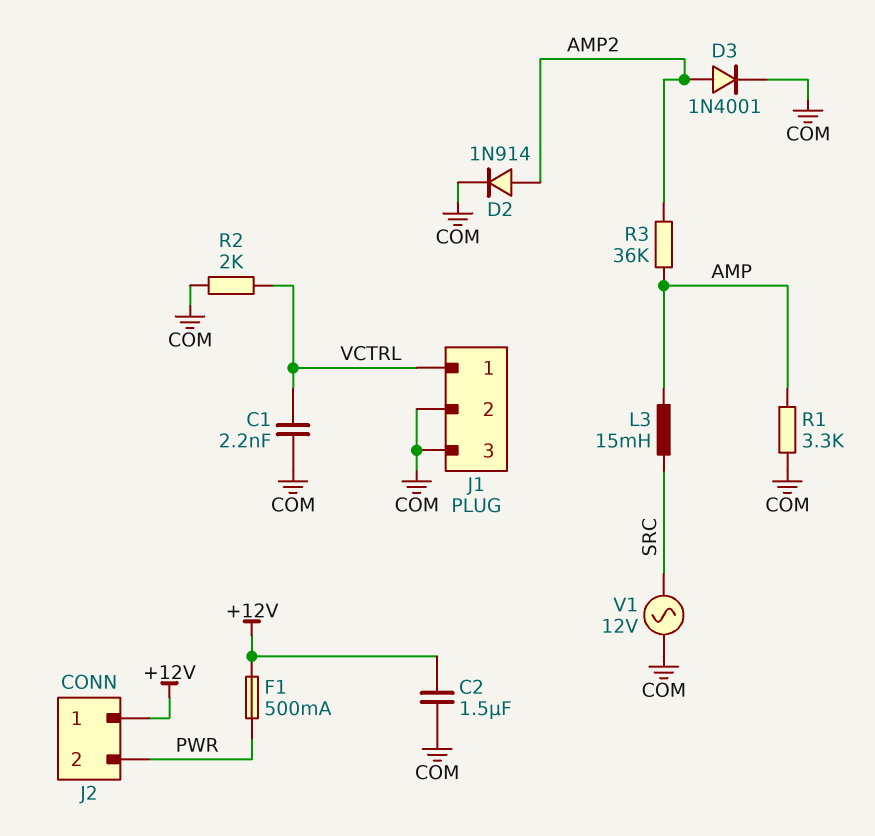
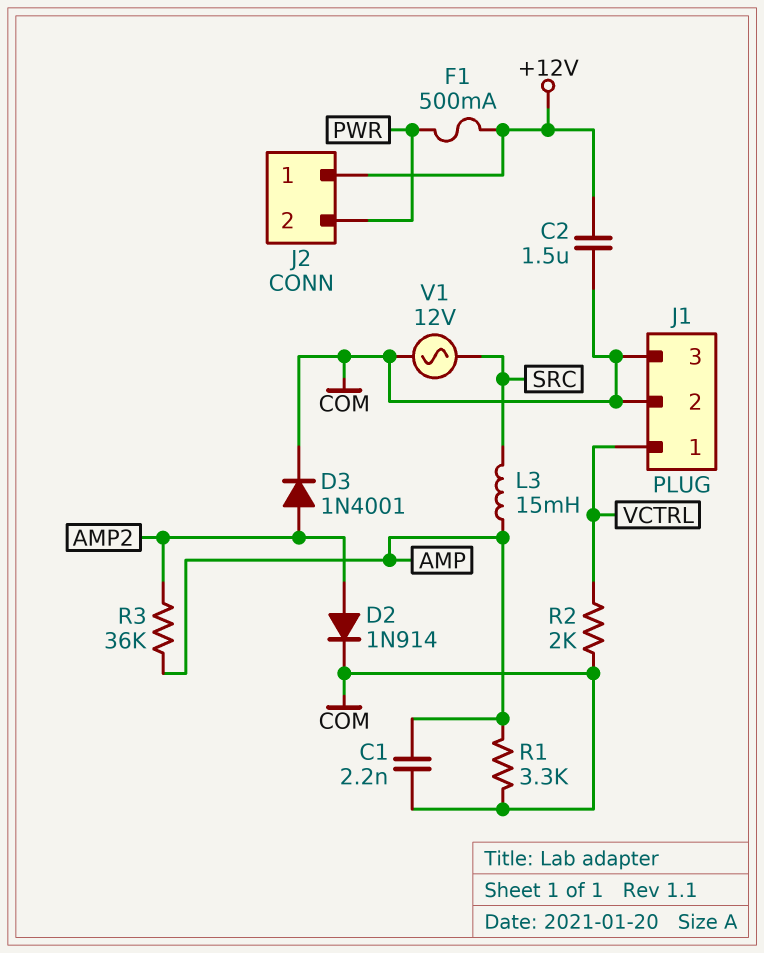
C1: 2.2nF (COM, VCTRL) -> 2.2nF (AMP, COM)

